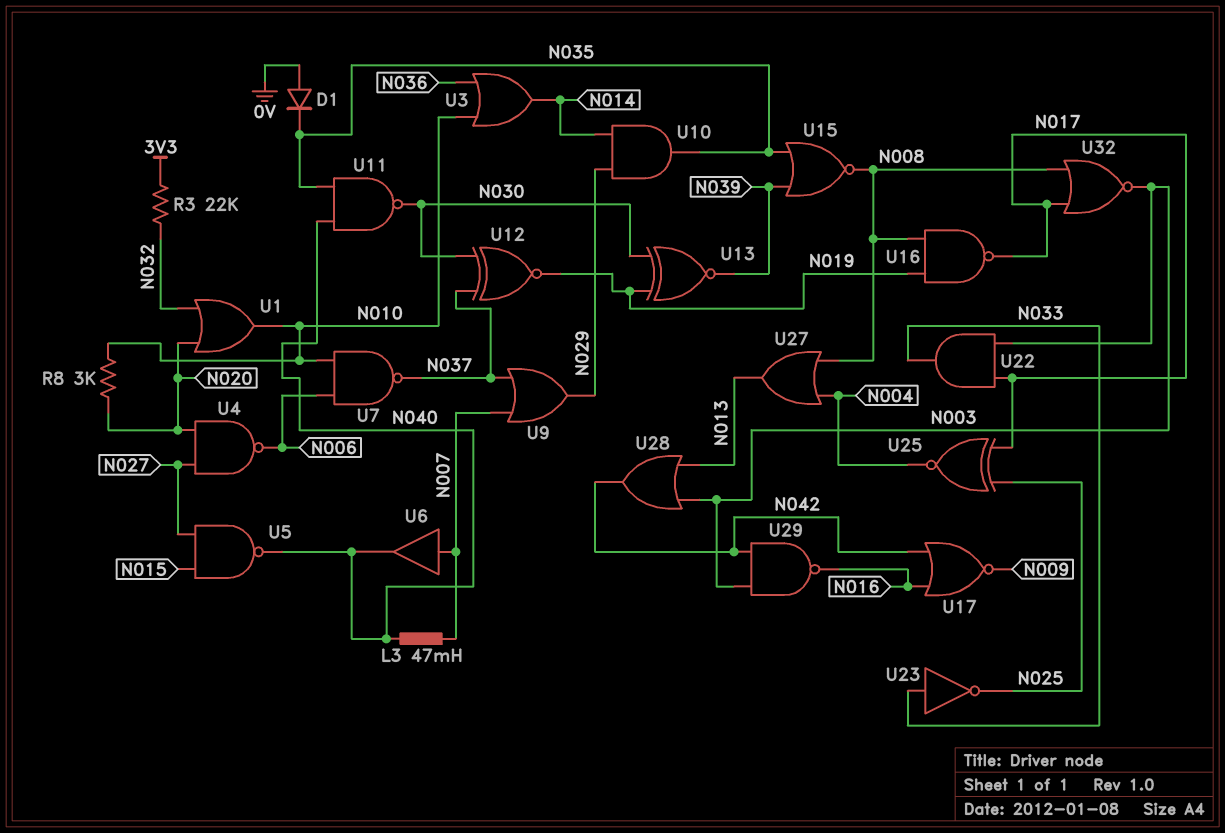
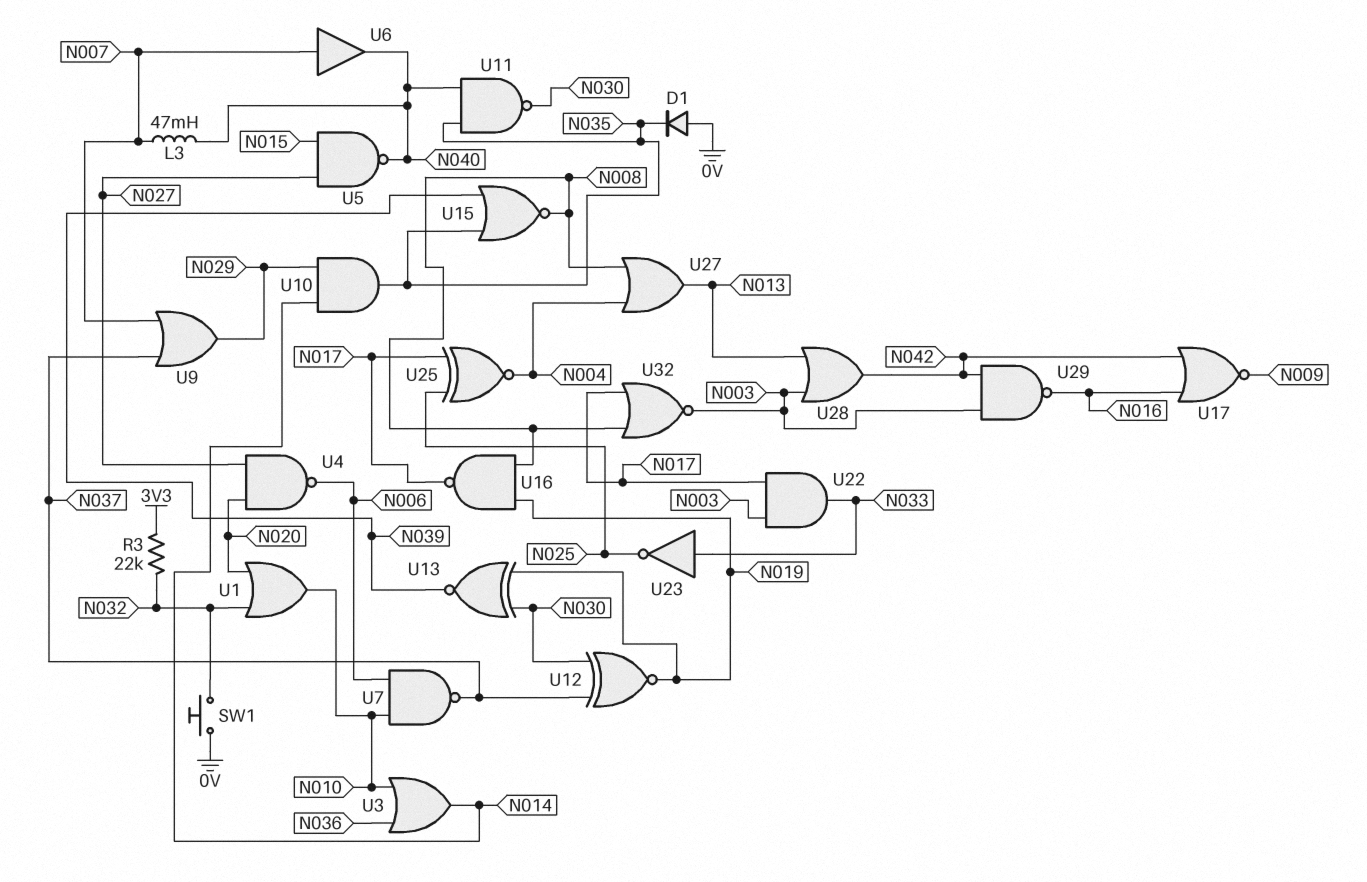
R8: 3k (N010, N020) -> none
SW1: none -> button (0V, N032)

